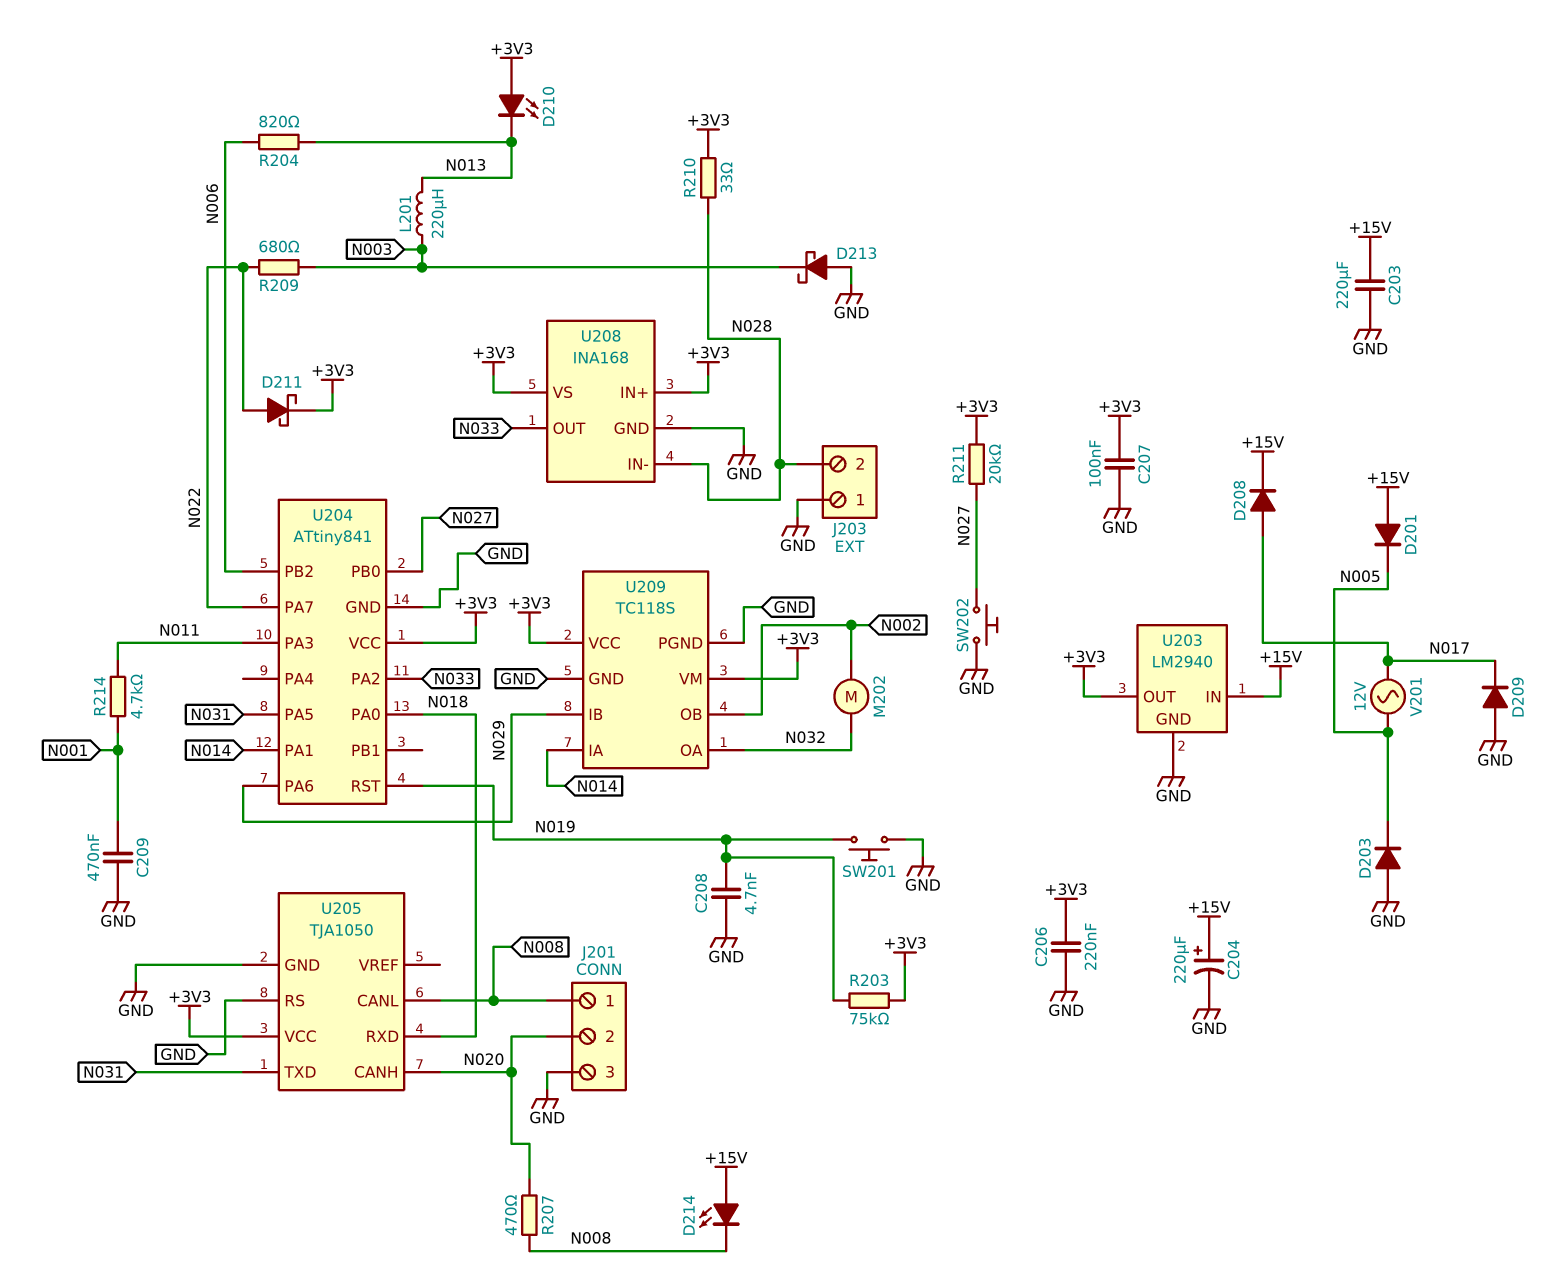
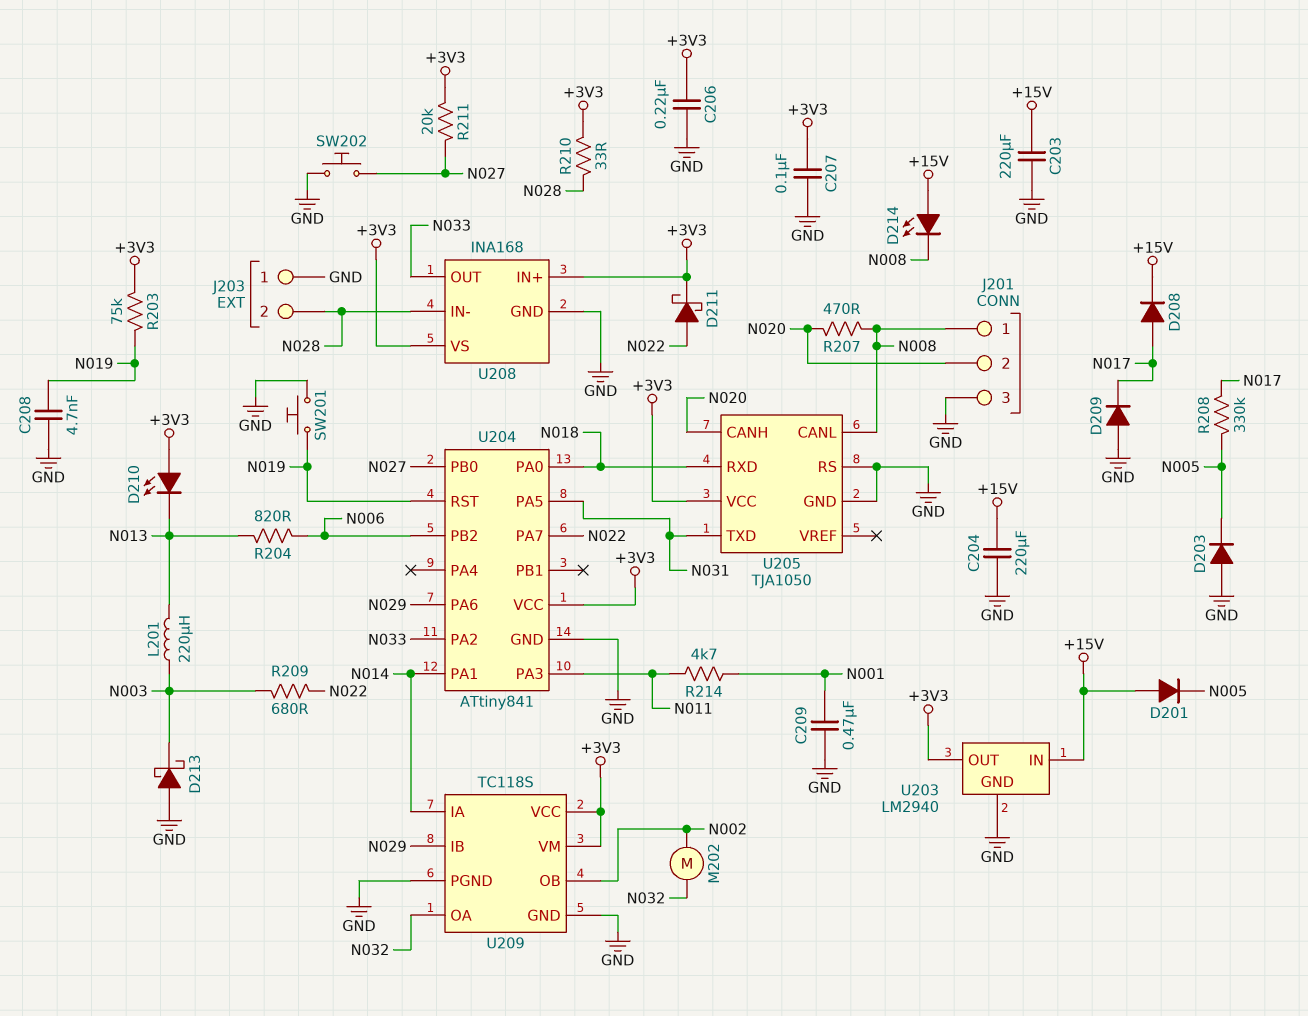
C204: 220uF (plus +15V, minus GND) -> 220uF (+15V, GND)
R208: none -> 330k (N005, N017)
V201: AC 12V (N005, N017) -> none

